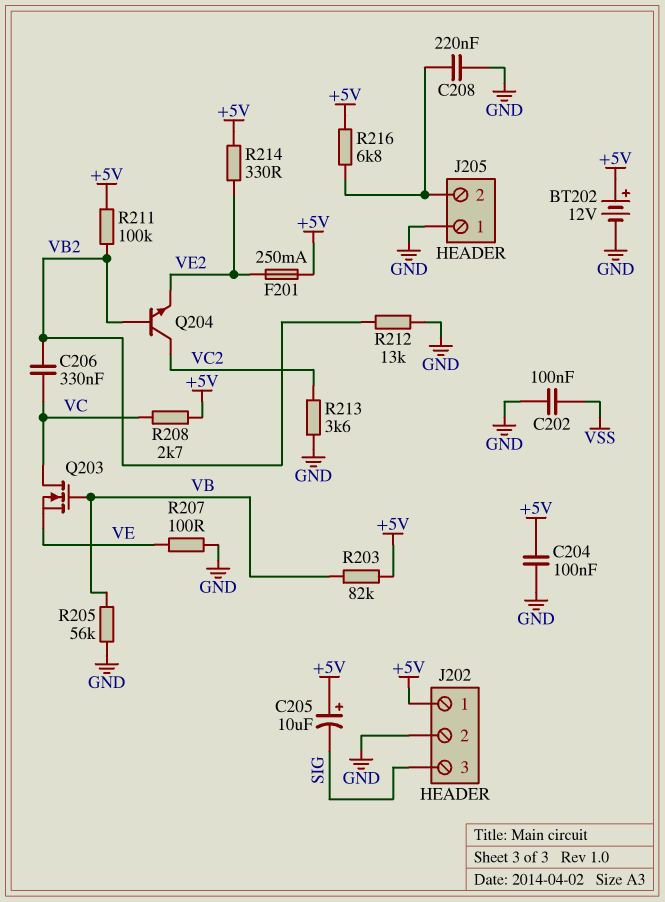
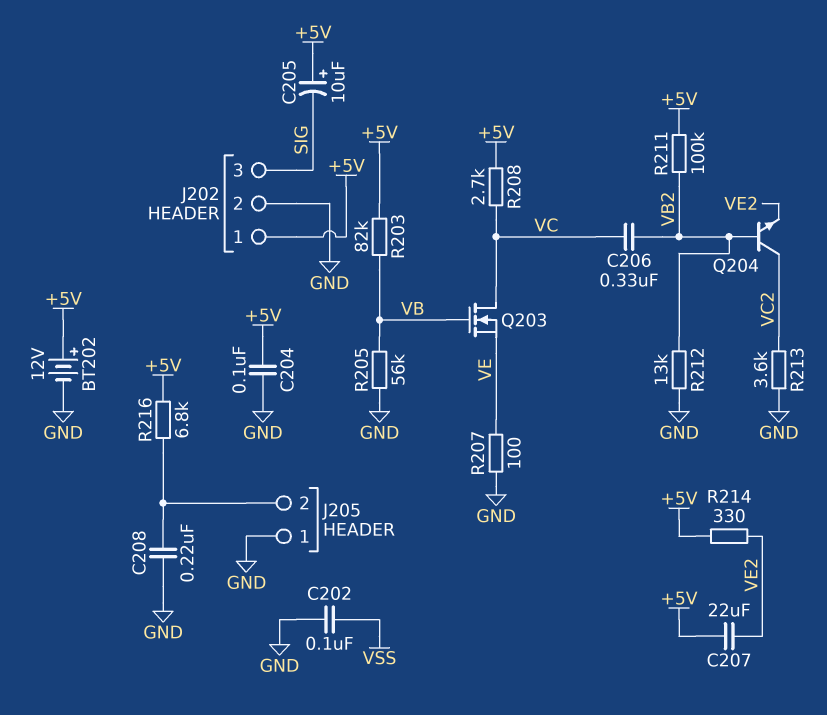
C207: none -> 22uF (+5V, VE2)
F201: 250mA (+5V, VE2) -> none

